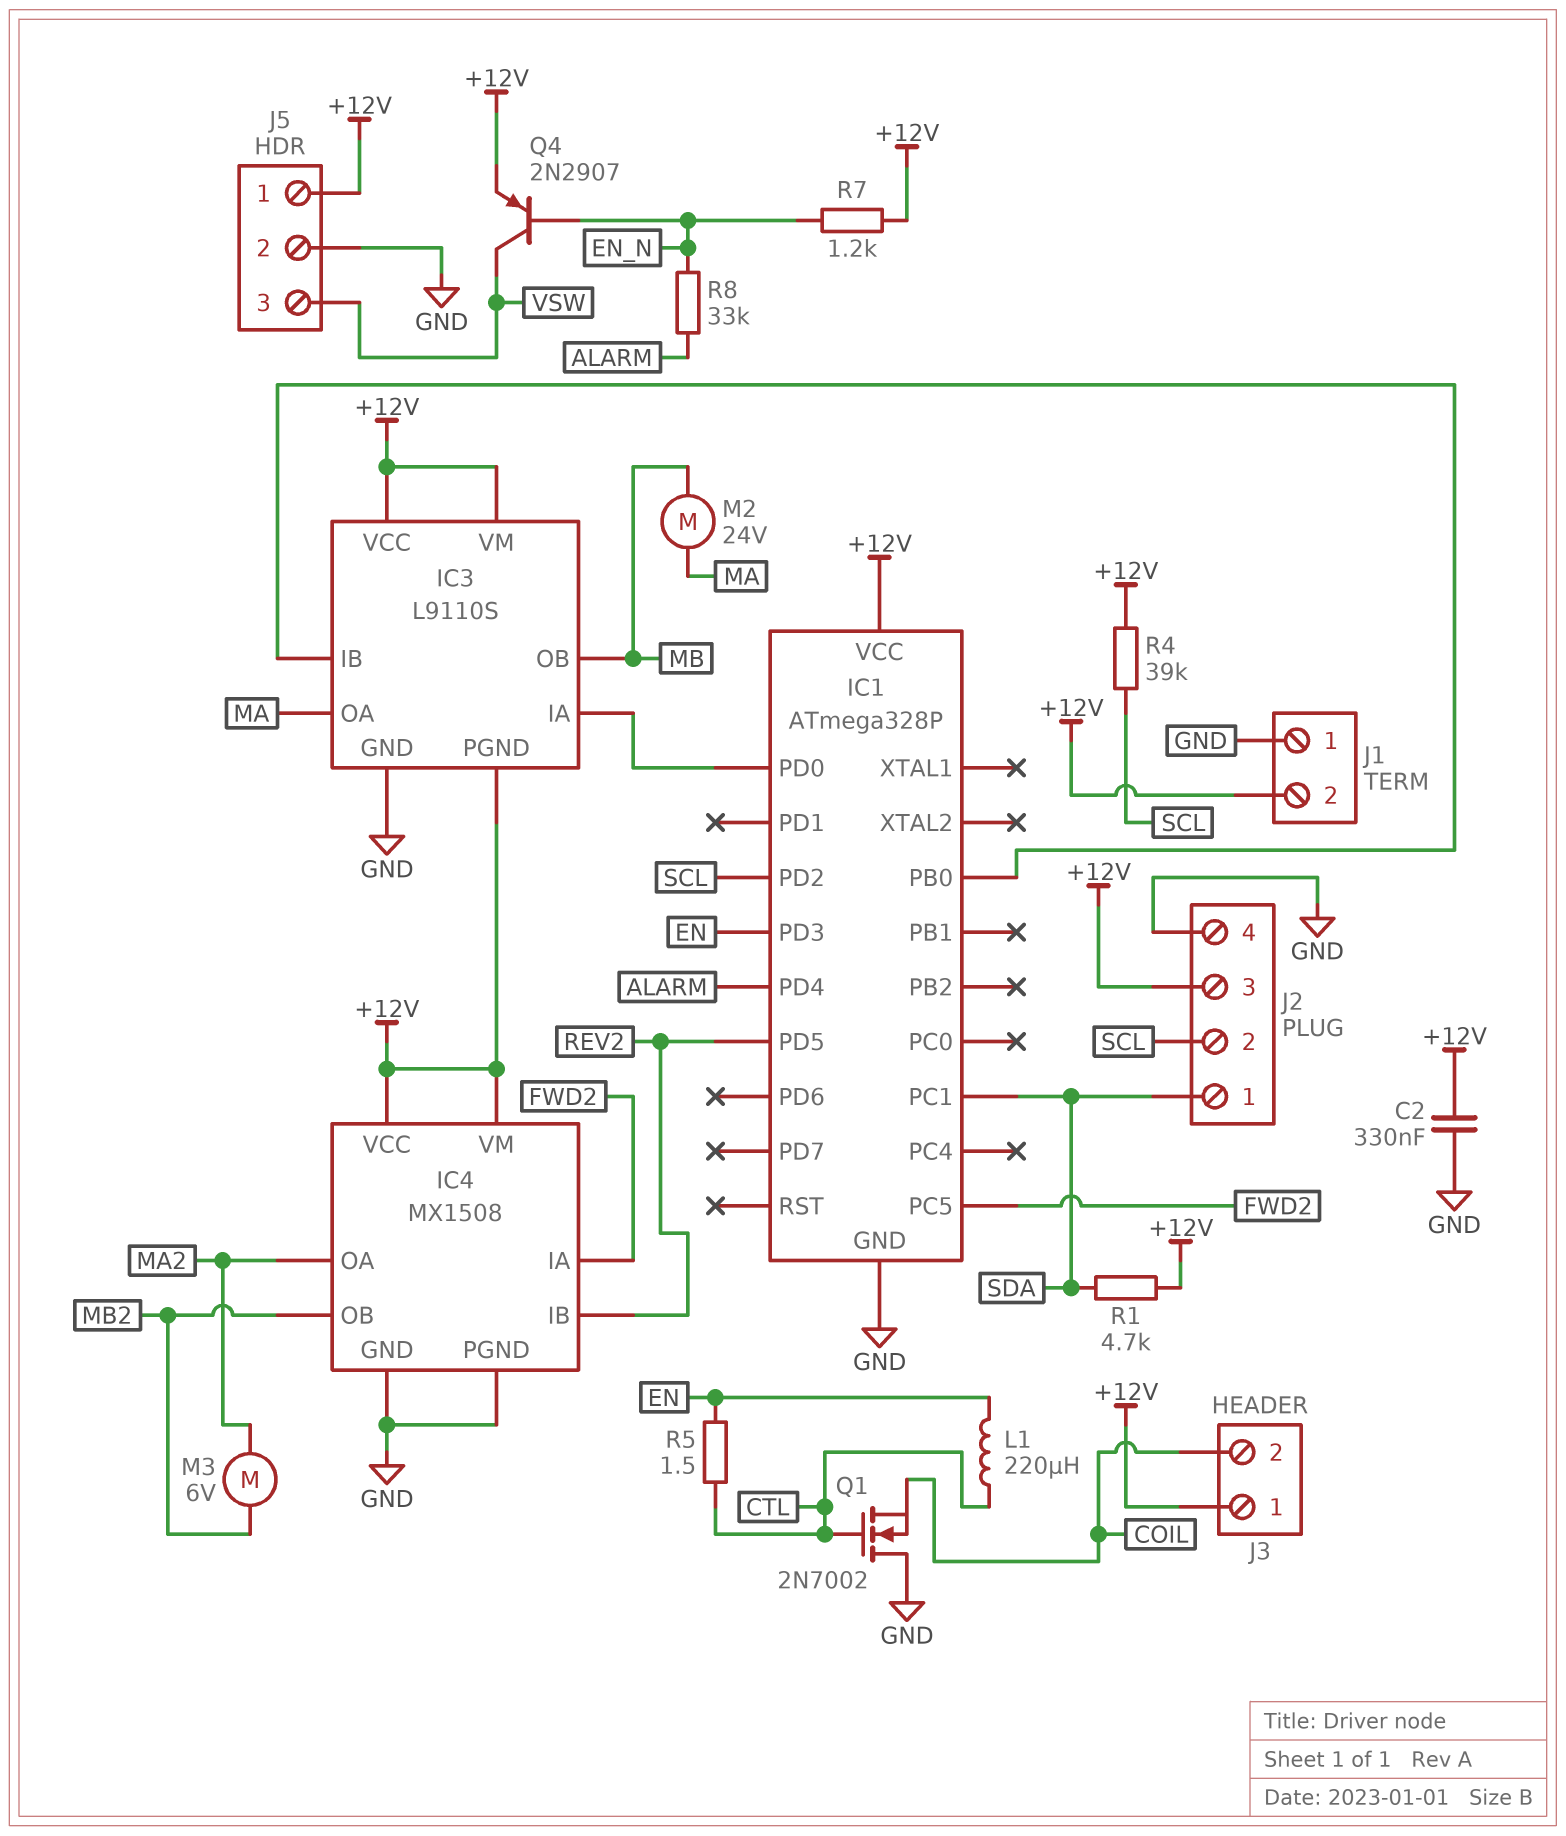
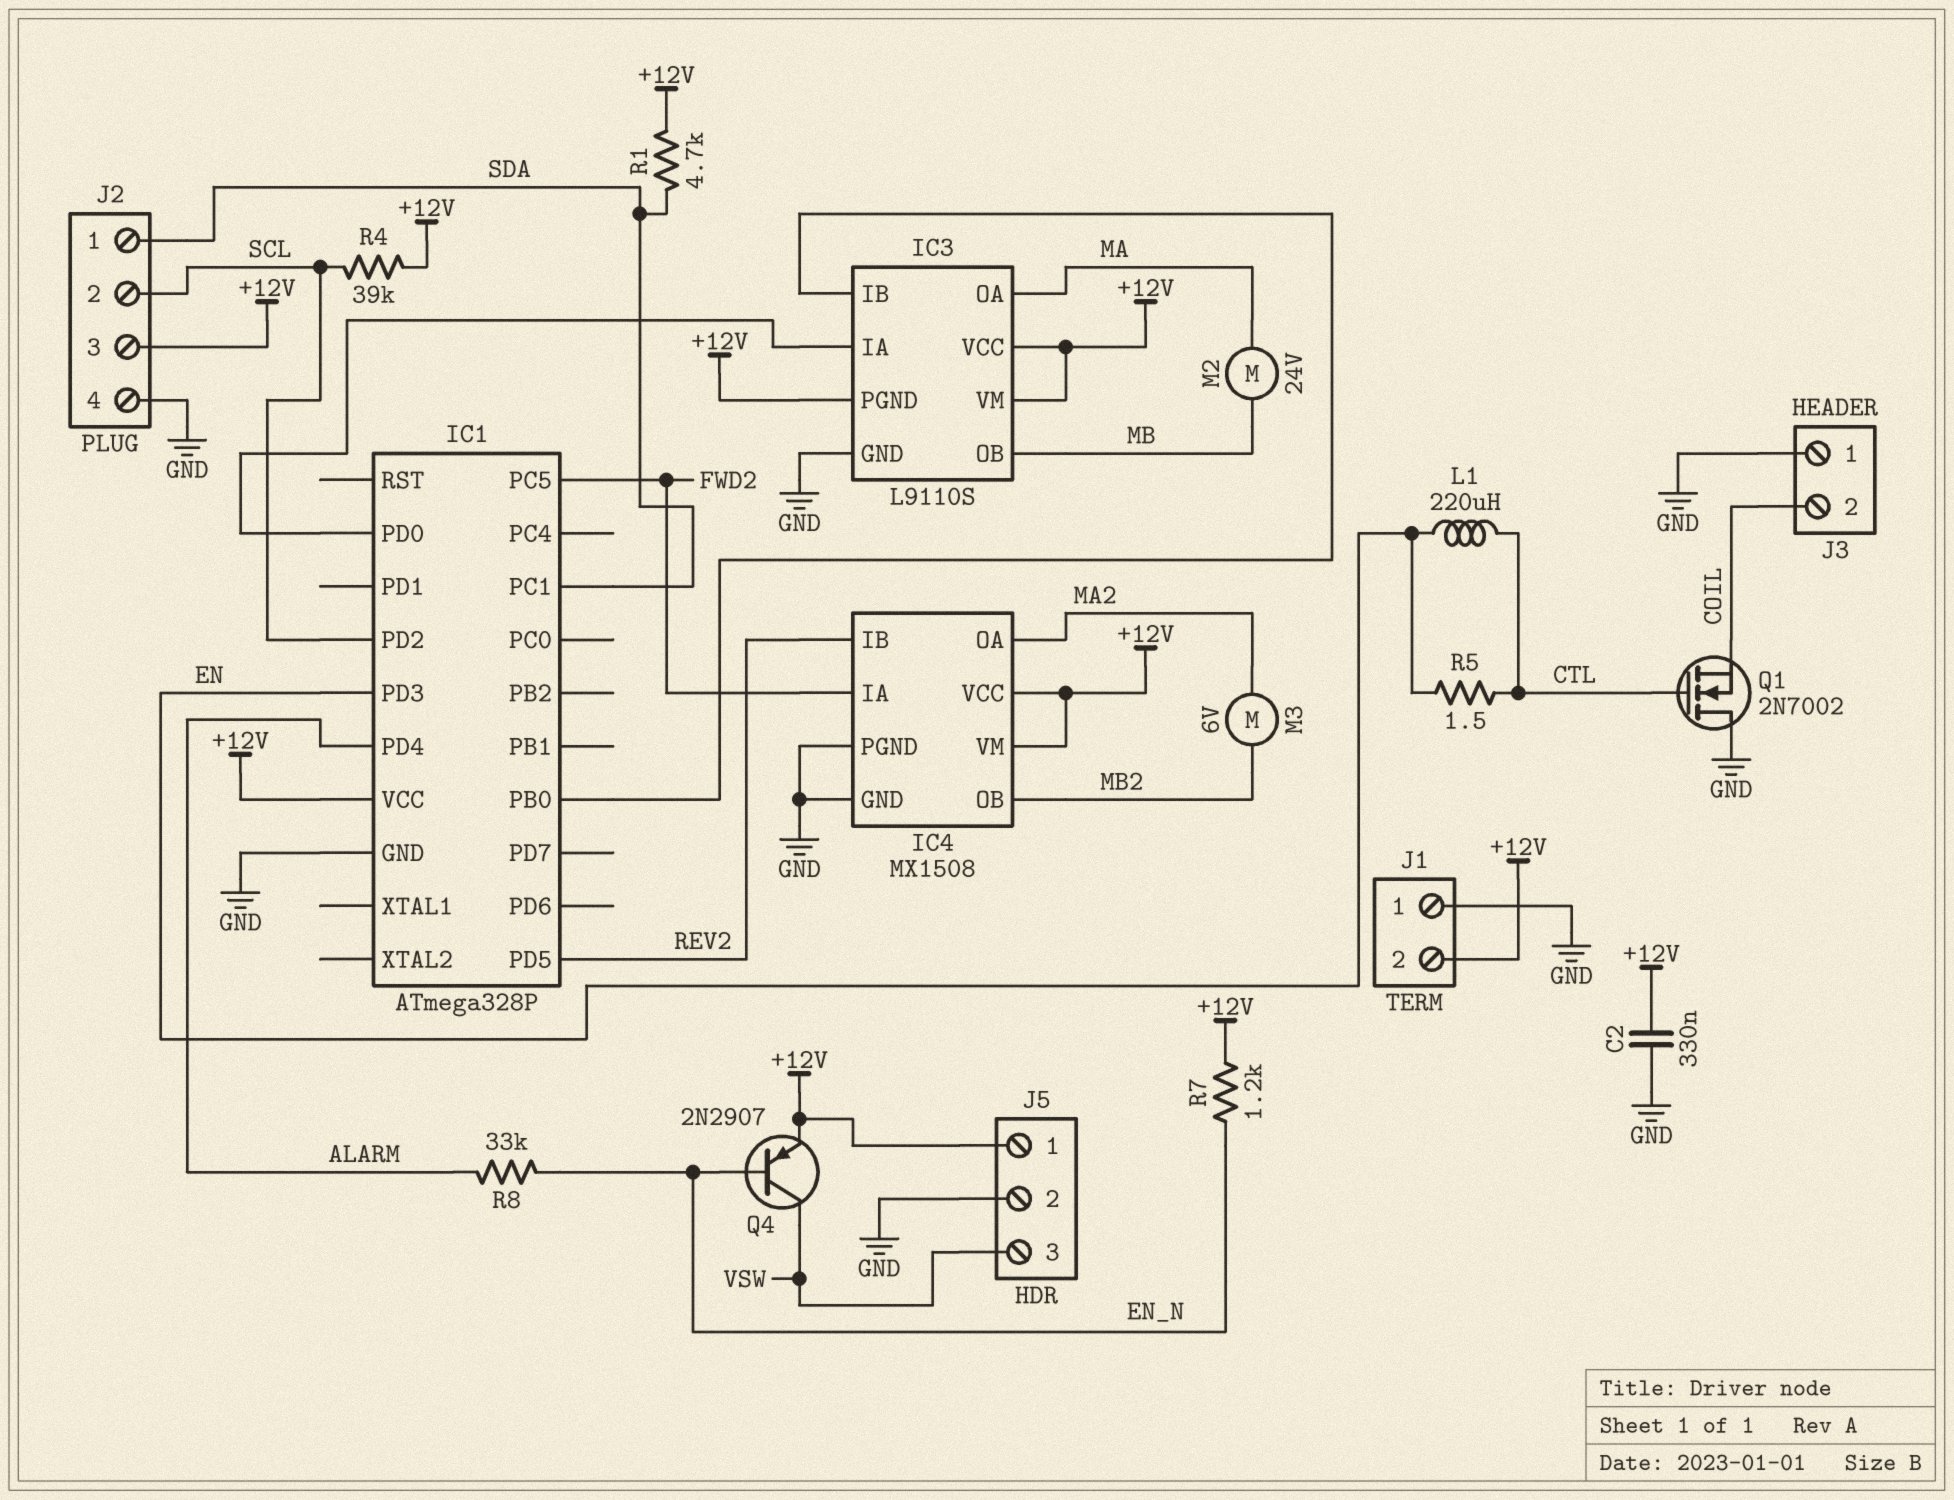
J3 pin 1: +12V -> GND

